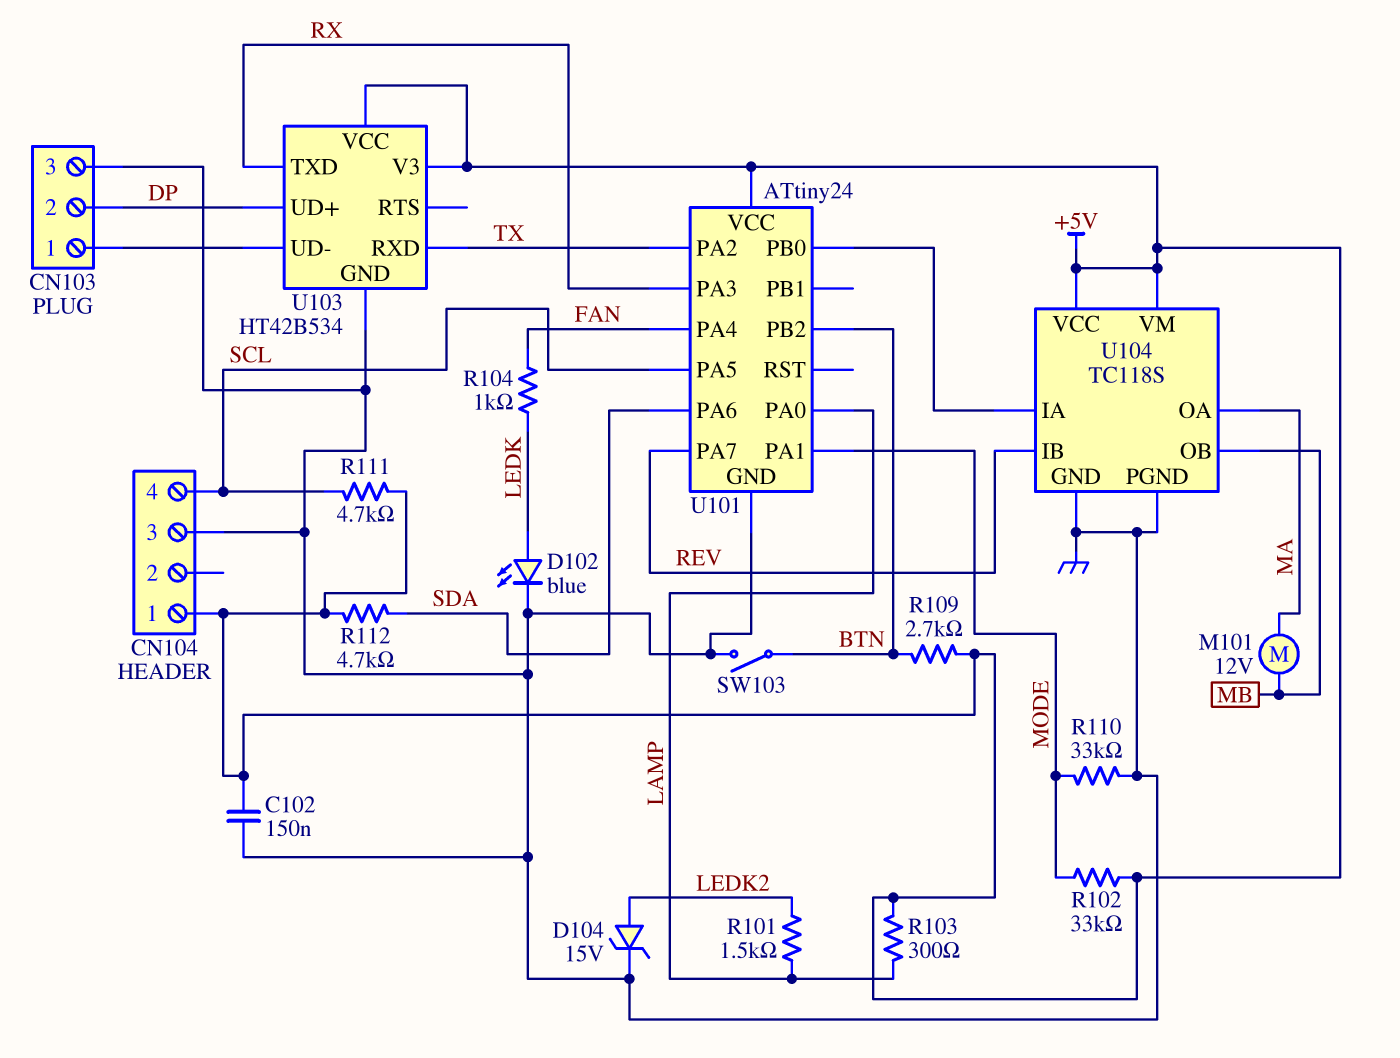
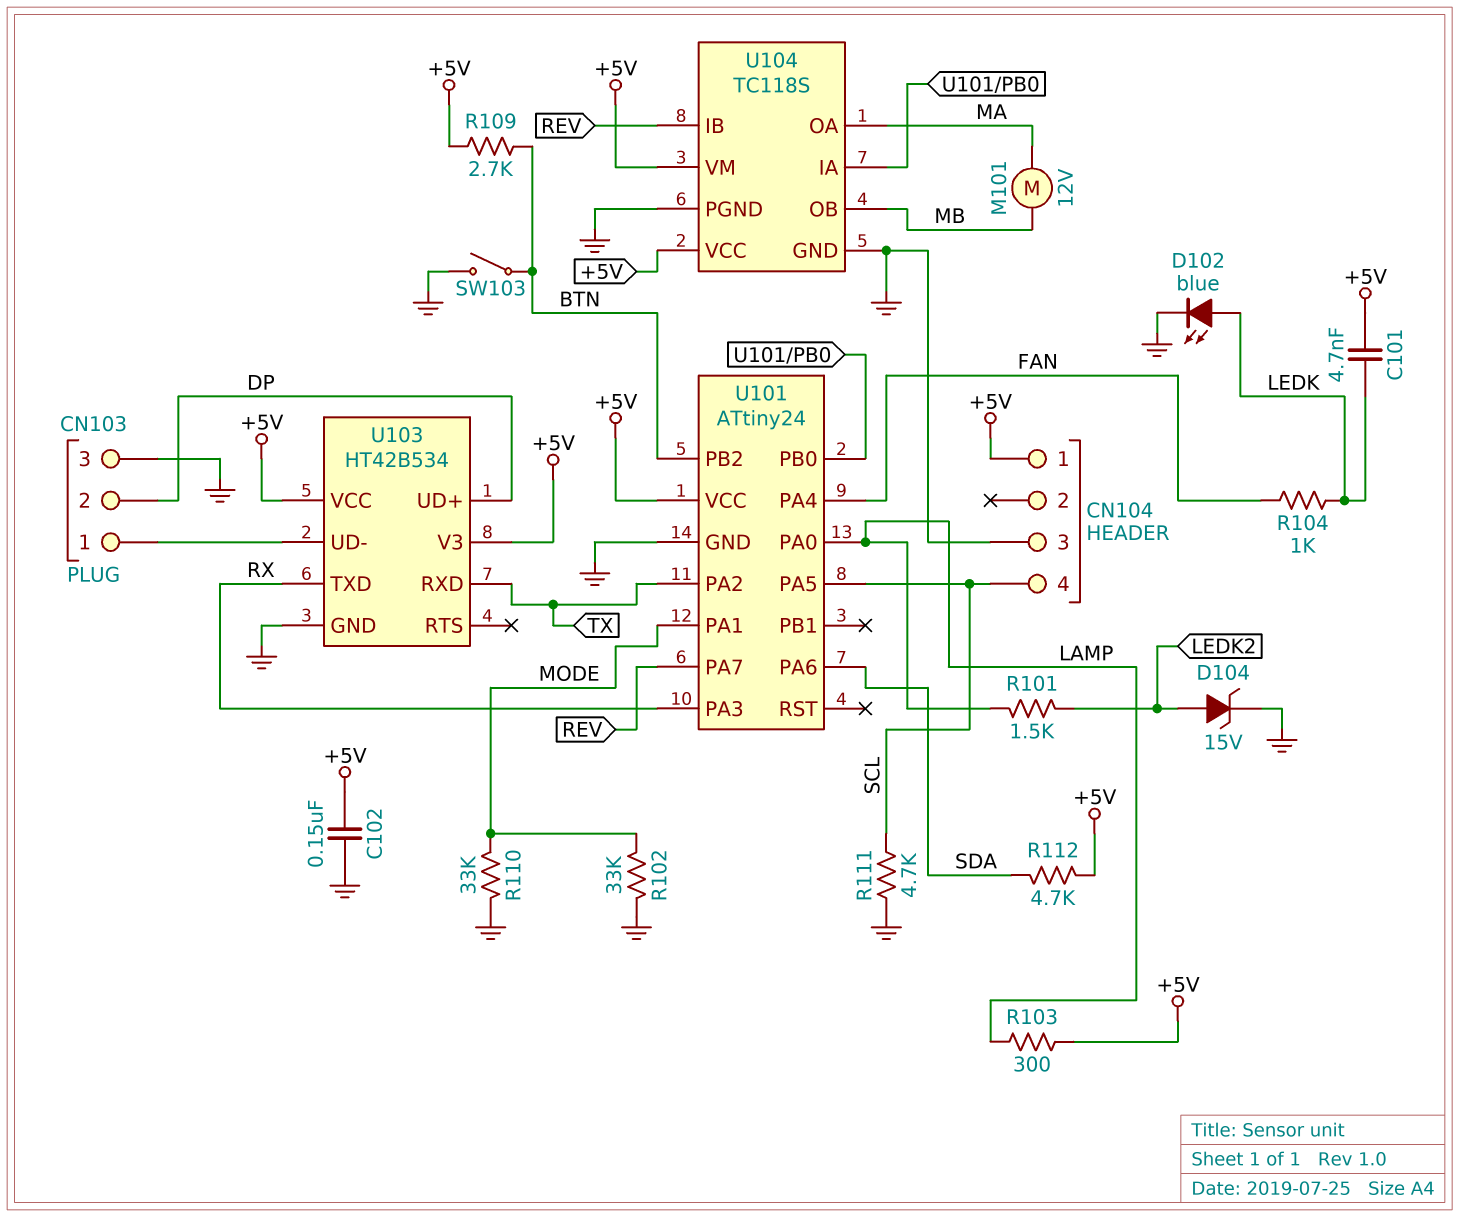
C101: none -> 4.7nF (+5V, LEDK)
R102: 33k (+5V, MODE) -> 33k (GND, MODE)
R111: 4.7k (+5V, SCL) -> 4.7k (GND, SCL)

